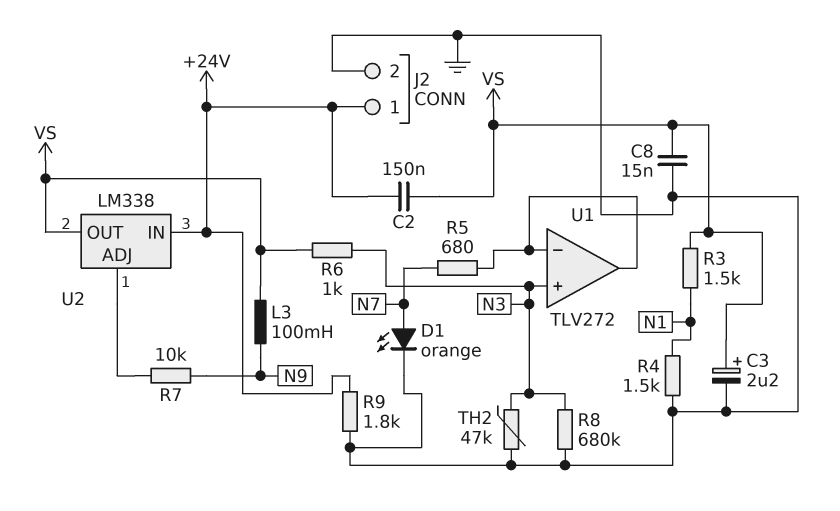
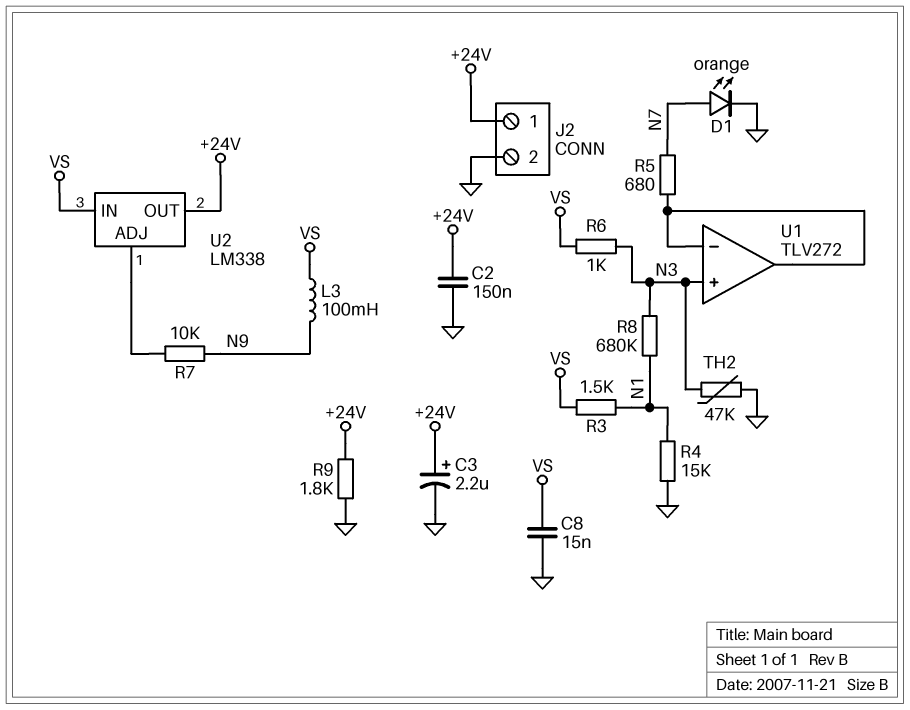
C2: 150nF (+24V, VS) -> 150nF (+24V, GND)
C3: 2.2uF (plus VS, minus GND) -> 2.2uF (plus +24V, minus GND)
R4: 1.5k (GND, N1) -> 15k (GND, N1)
R8: 680k (GND, N3) -> 680k (N1, N3)
U2 pin IN: +24V -> VS
U2 pin OUT: VS -> +24V

